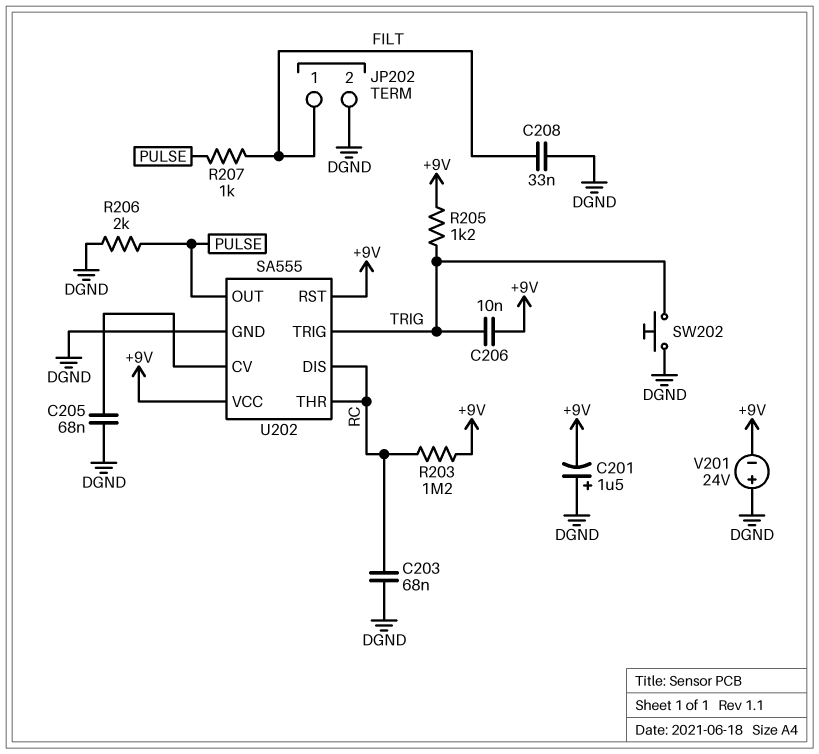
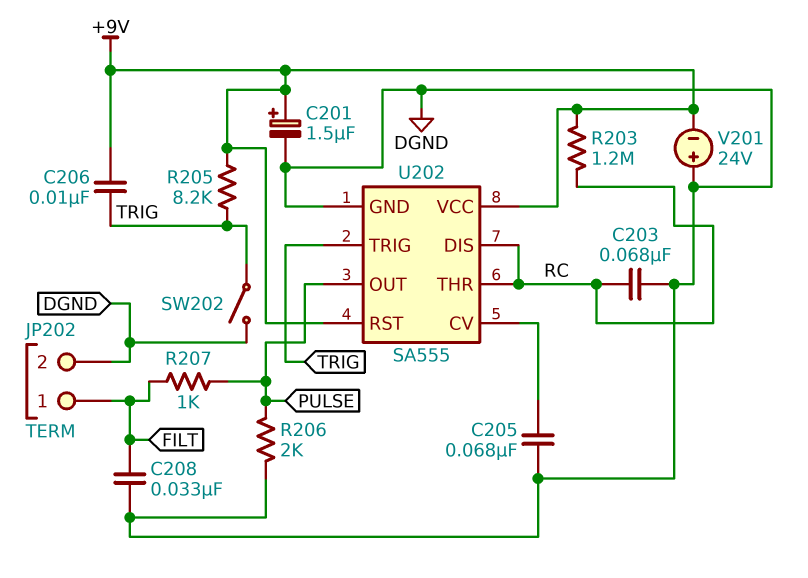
C201: 1.5uF (plus DGND, minus +9V) -> 1.5uF (plus +9V, minus DGND)
R205: 1.2k (+9V, TRIG) -> 8.2k (+9V, TRIG)
SW202: button (DGND, TRIG) -> switch (DGND, TRIG)

